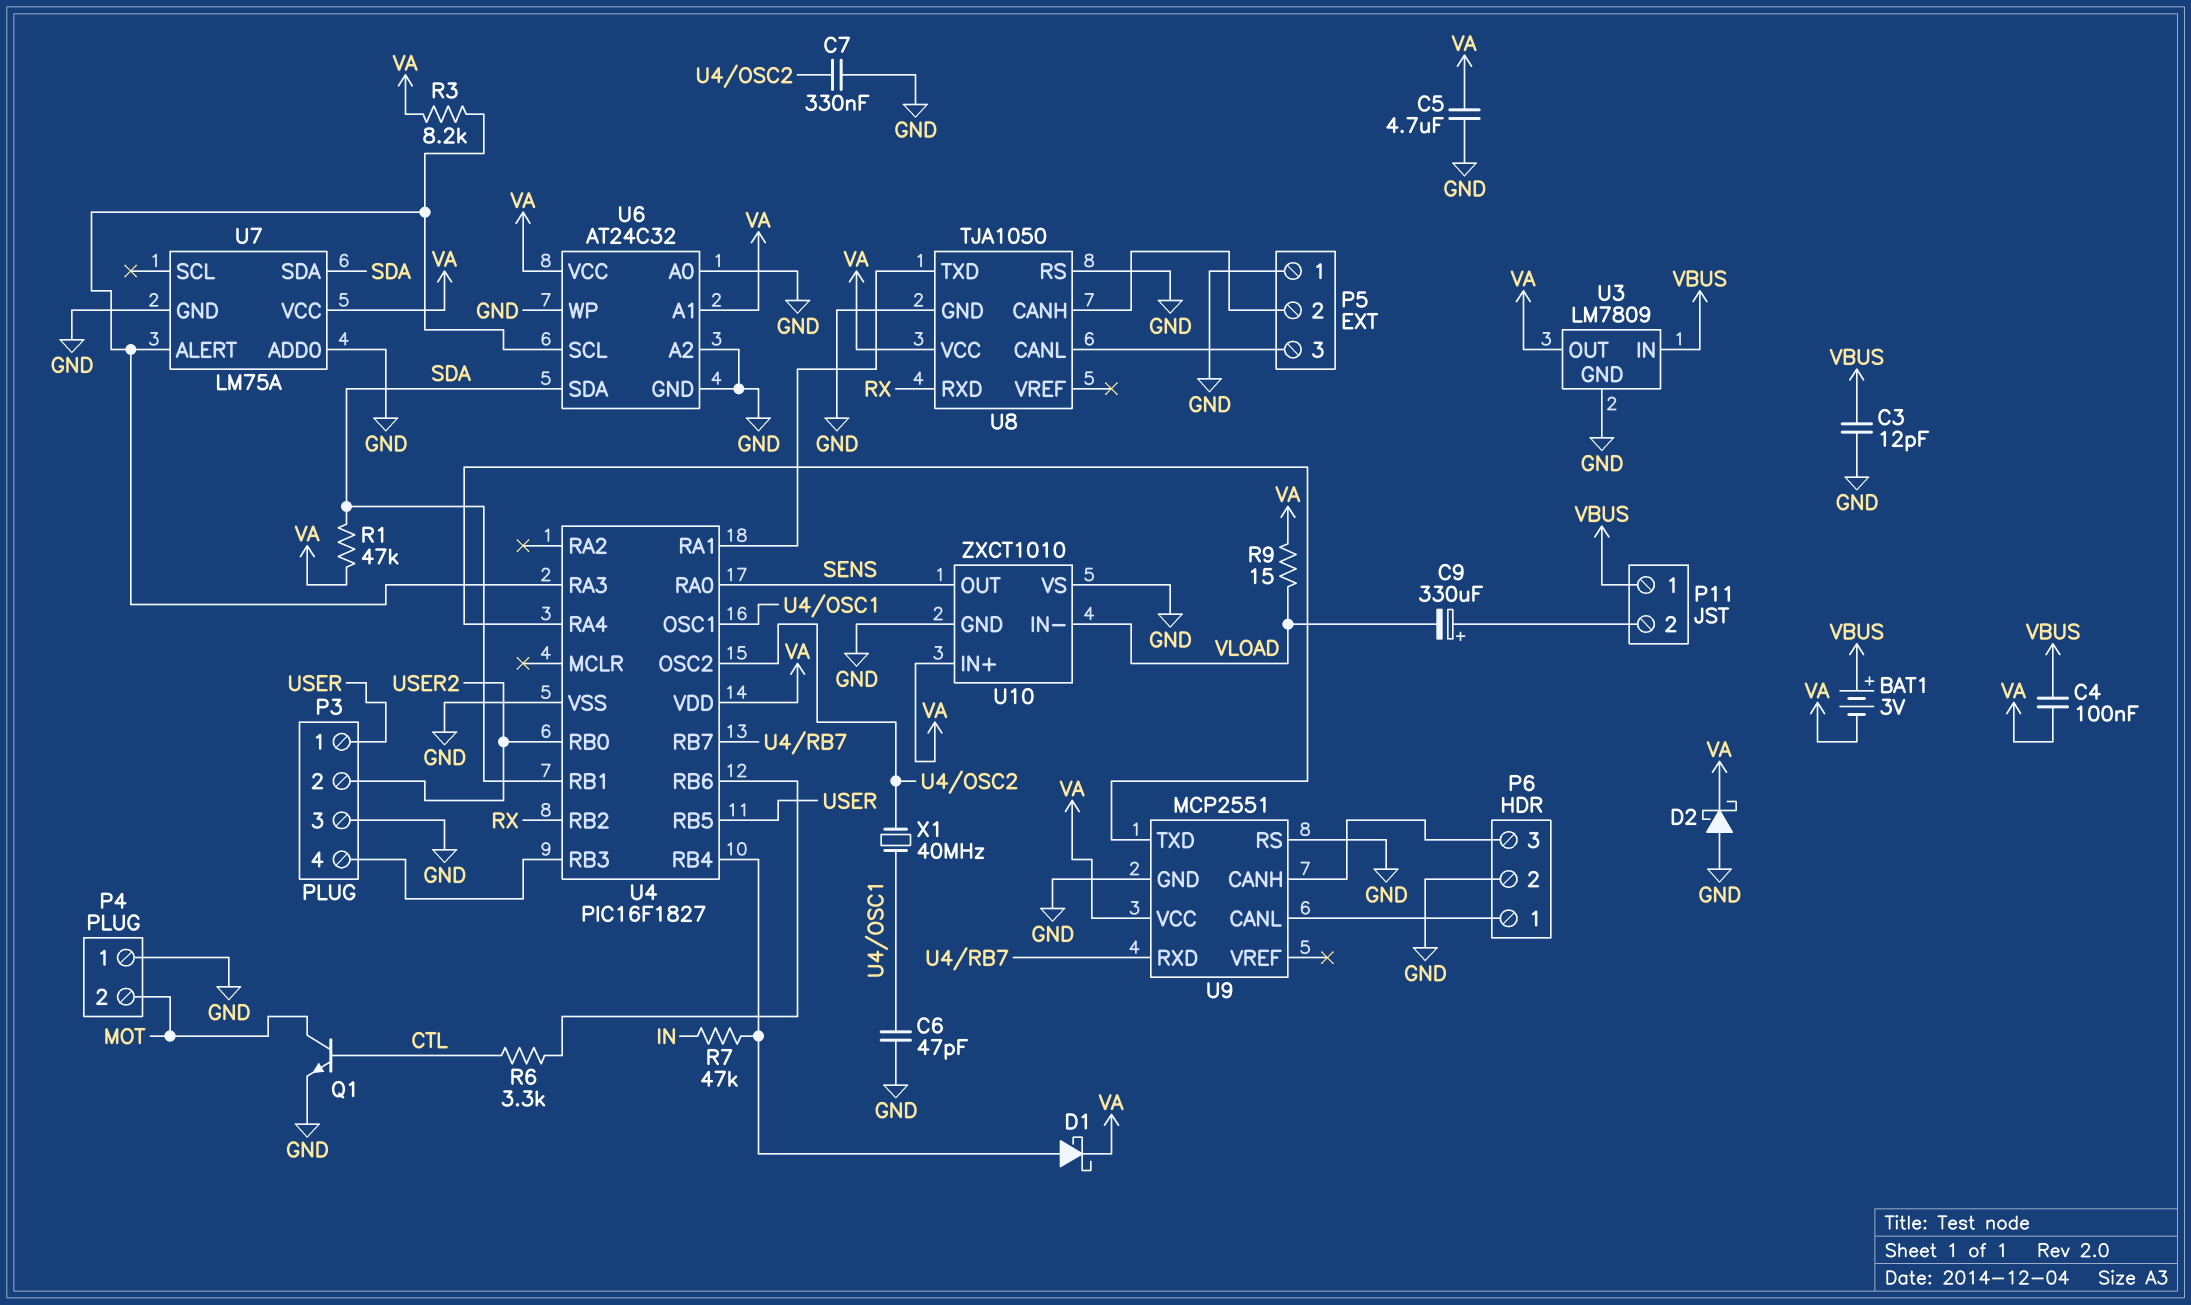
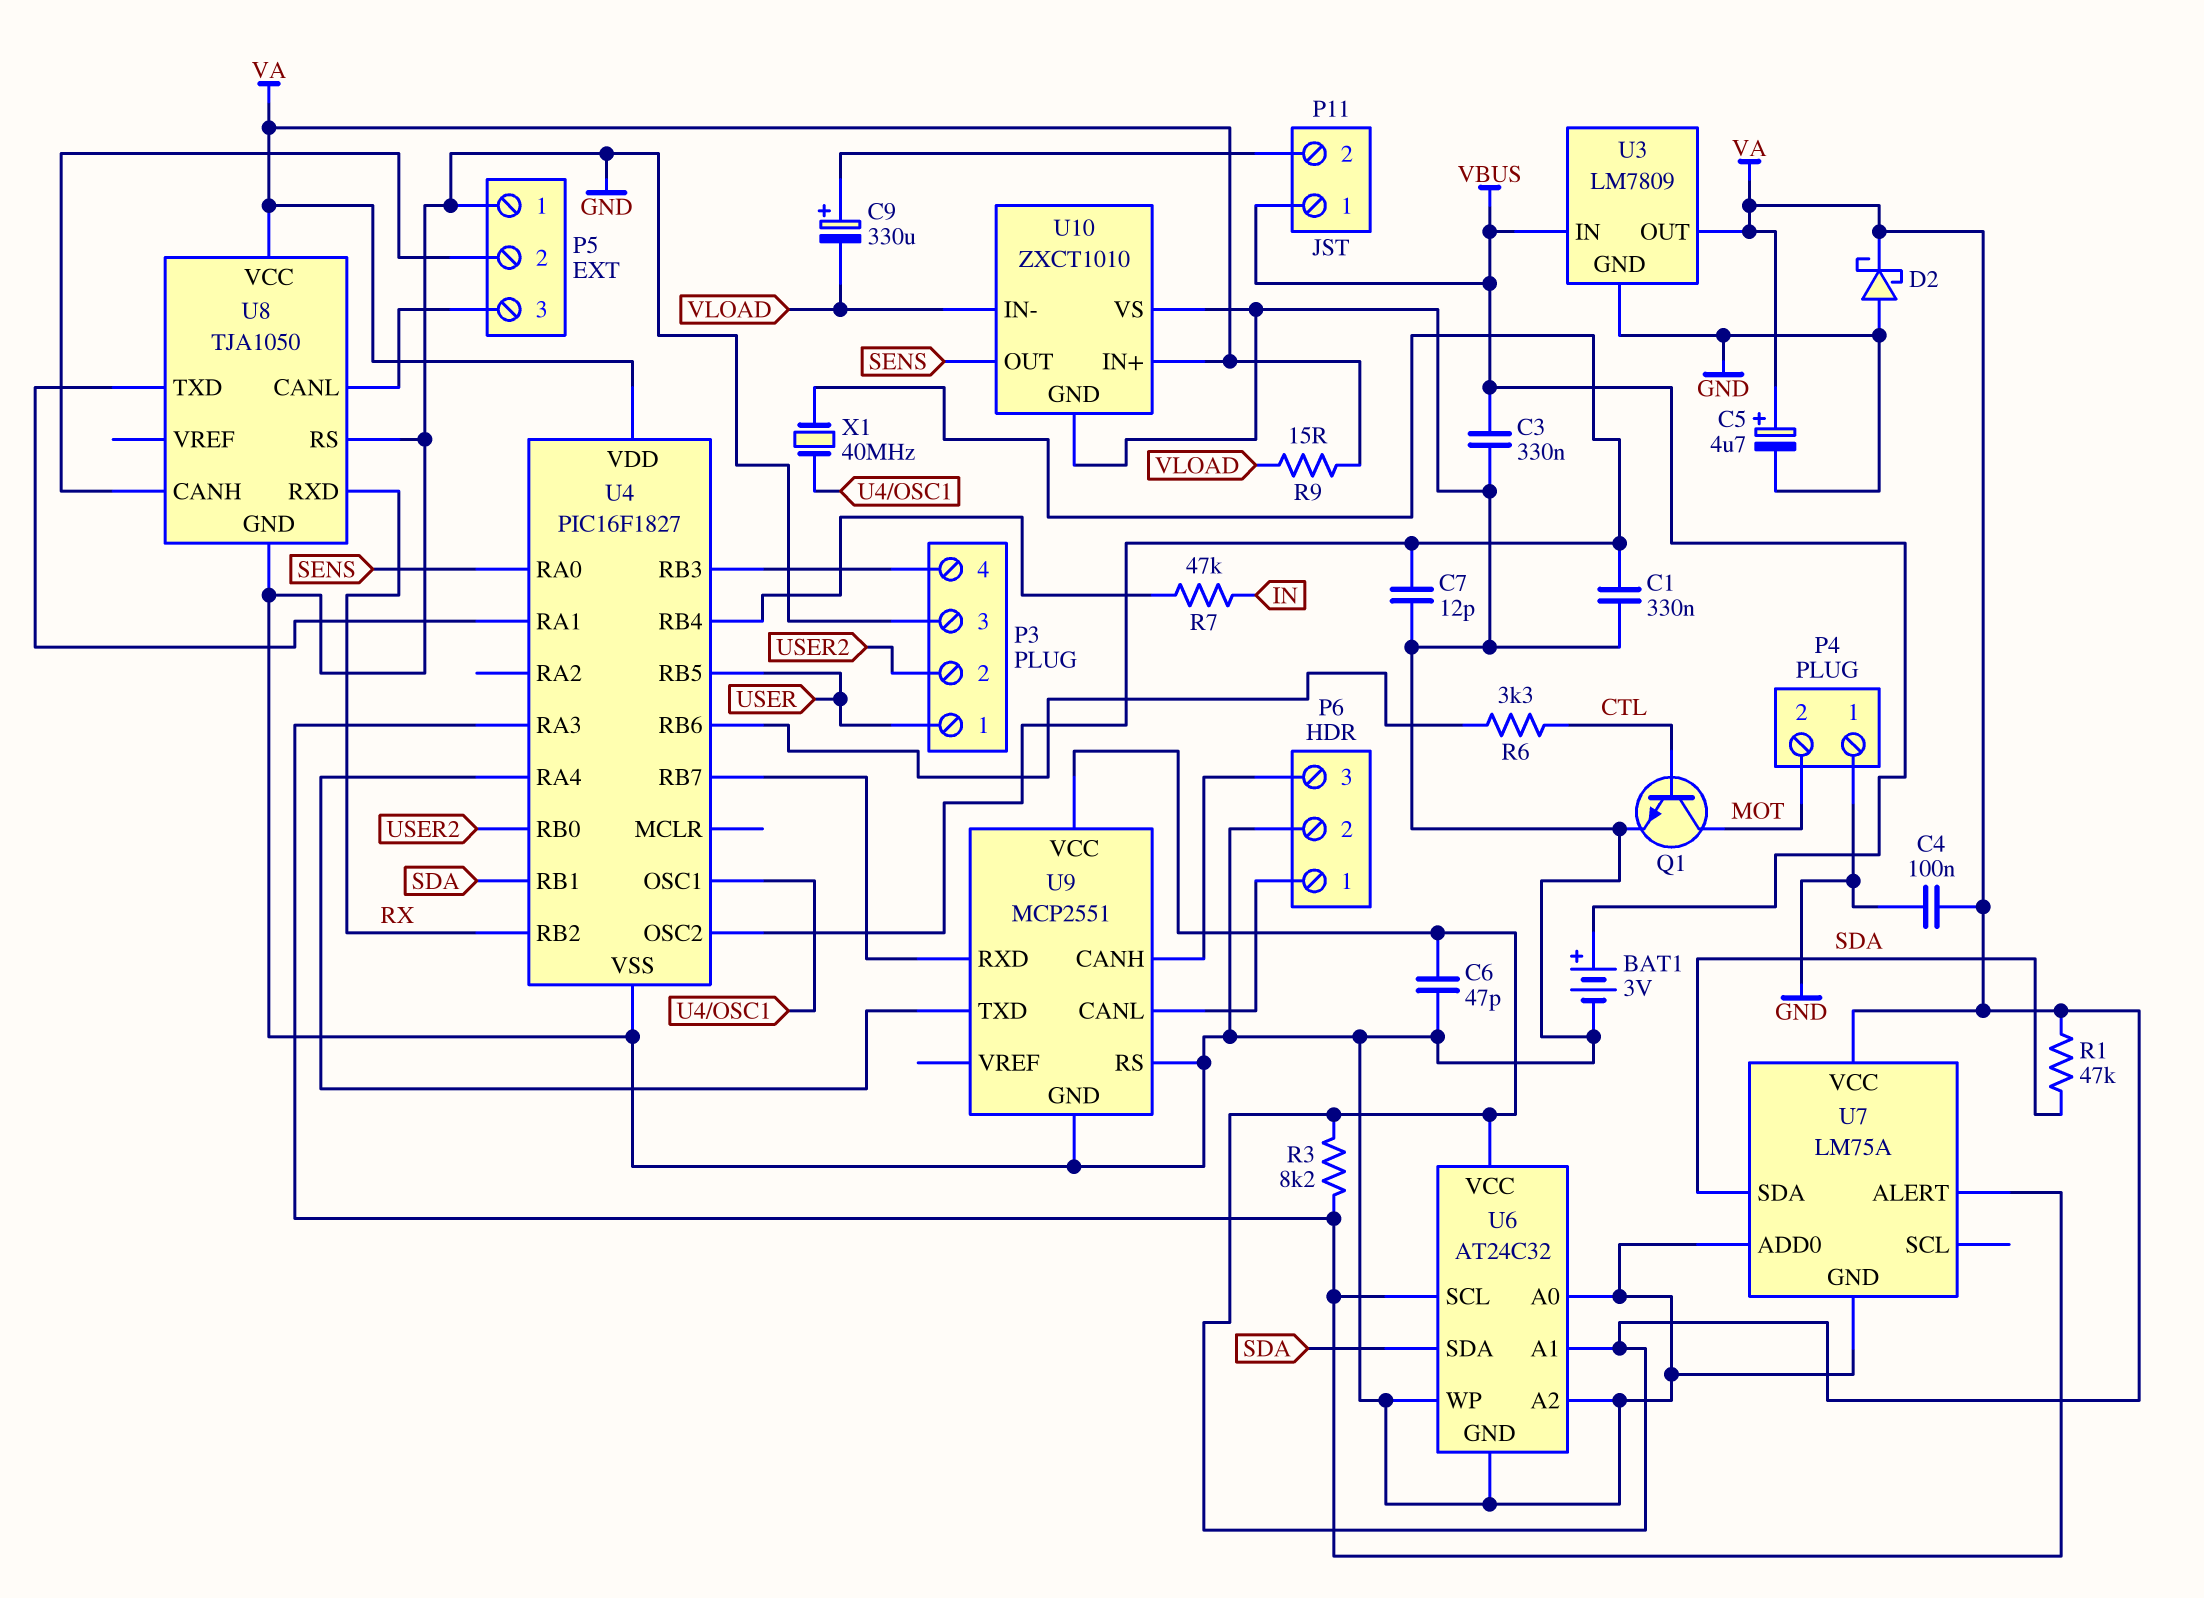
BAT1: 3V (plus VBUS, minus VA) -> 3V (plus VBUS, minus GND)
C1: none -> 330nF (GND, U4/OSC2)
C3: 12pF (GND, VBUS) -> 330nF (GND, VBUS)
C4: 100nF (VA, VBUS) -> 100nF (GND, VA)
C5: 4.7uF (GND, VA) -> 4.7uF (plus VA, minus GND)
C6: 47pF (GND, U4/OSC1) -> 47pF (GND, VA)
C7: 330nF (GND, U4/OSC2) -> 12pF (GND, U4/OSC2)
D1: schottky (A U4/RB4, K VA) -> none

